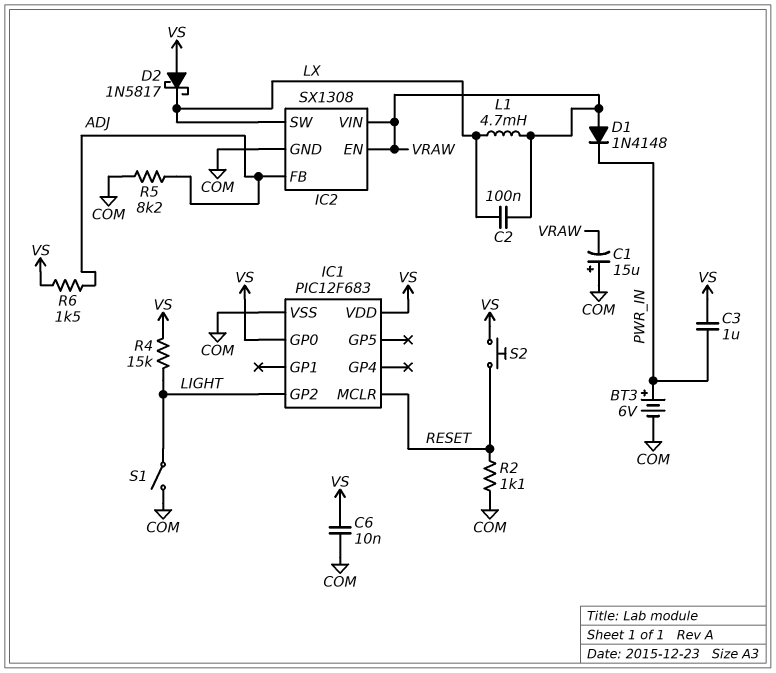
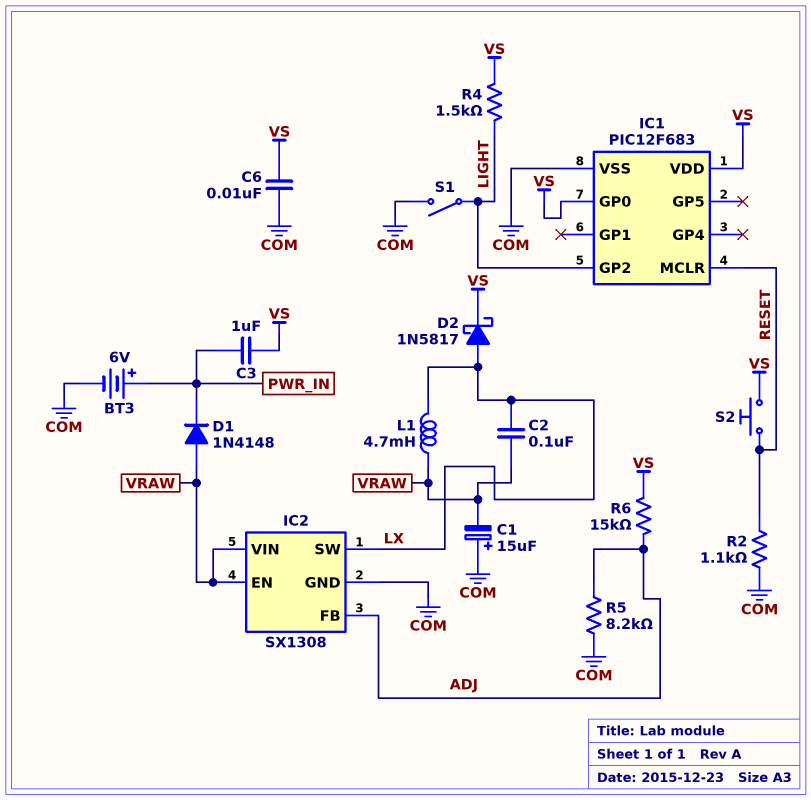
D2: schottky 1N5817 (A VS, K LX) -> schottky 1N5817 (A LX, K VS)
R4: 15k (LIGHT, VS) -> 1.5k (LIGHT, VS)
R6: 1.5k (ADJ, VS) -> 15k (ADJ, VS)

